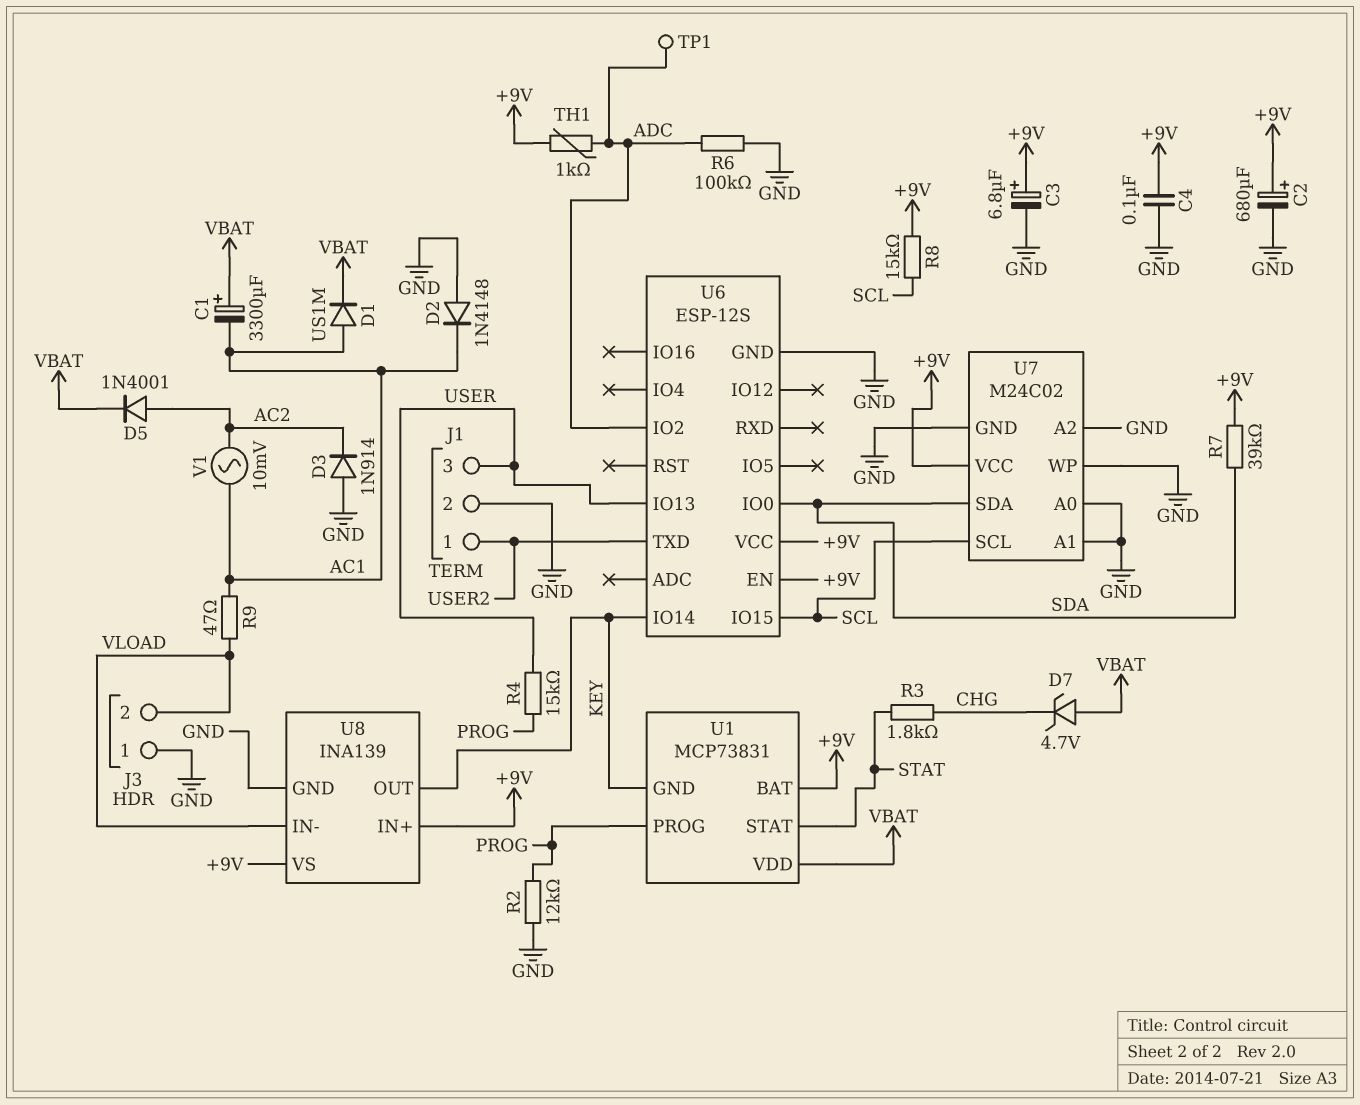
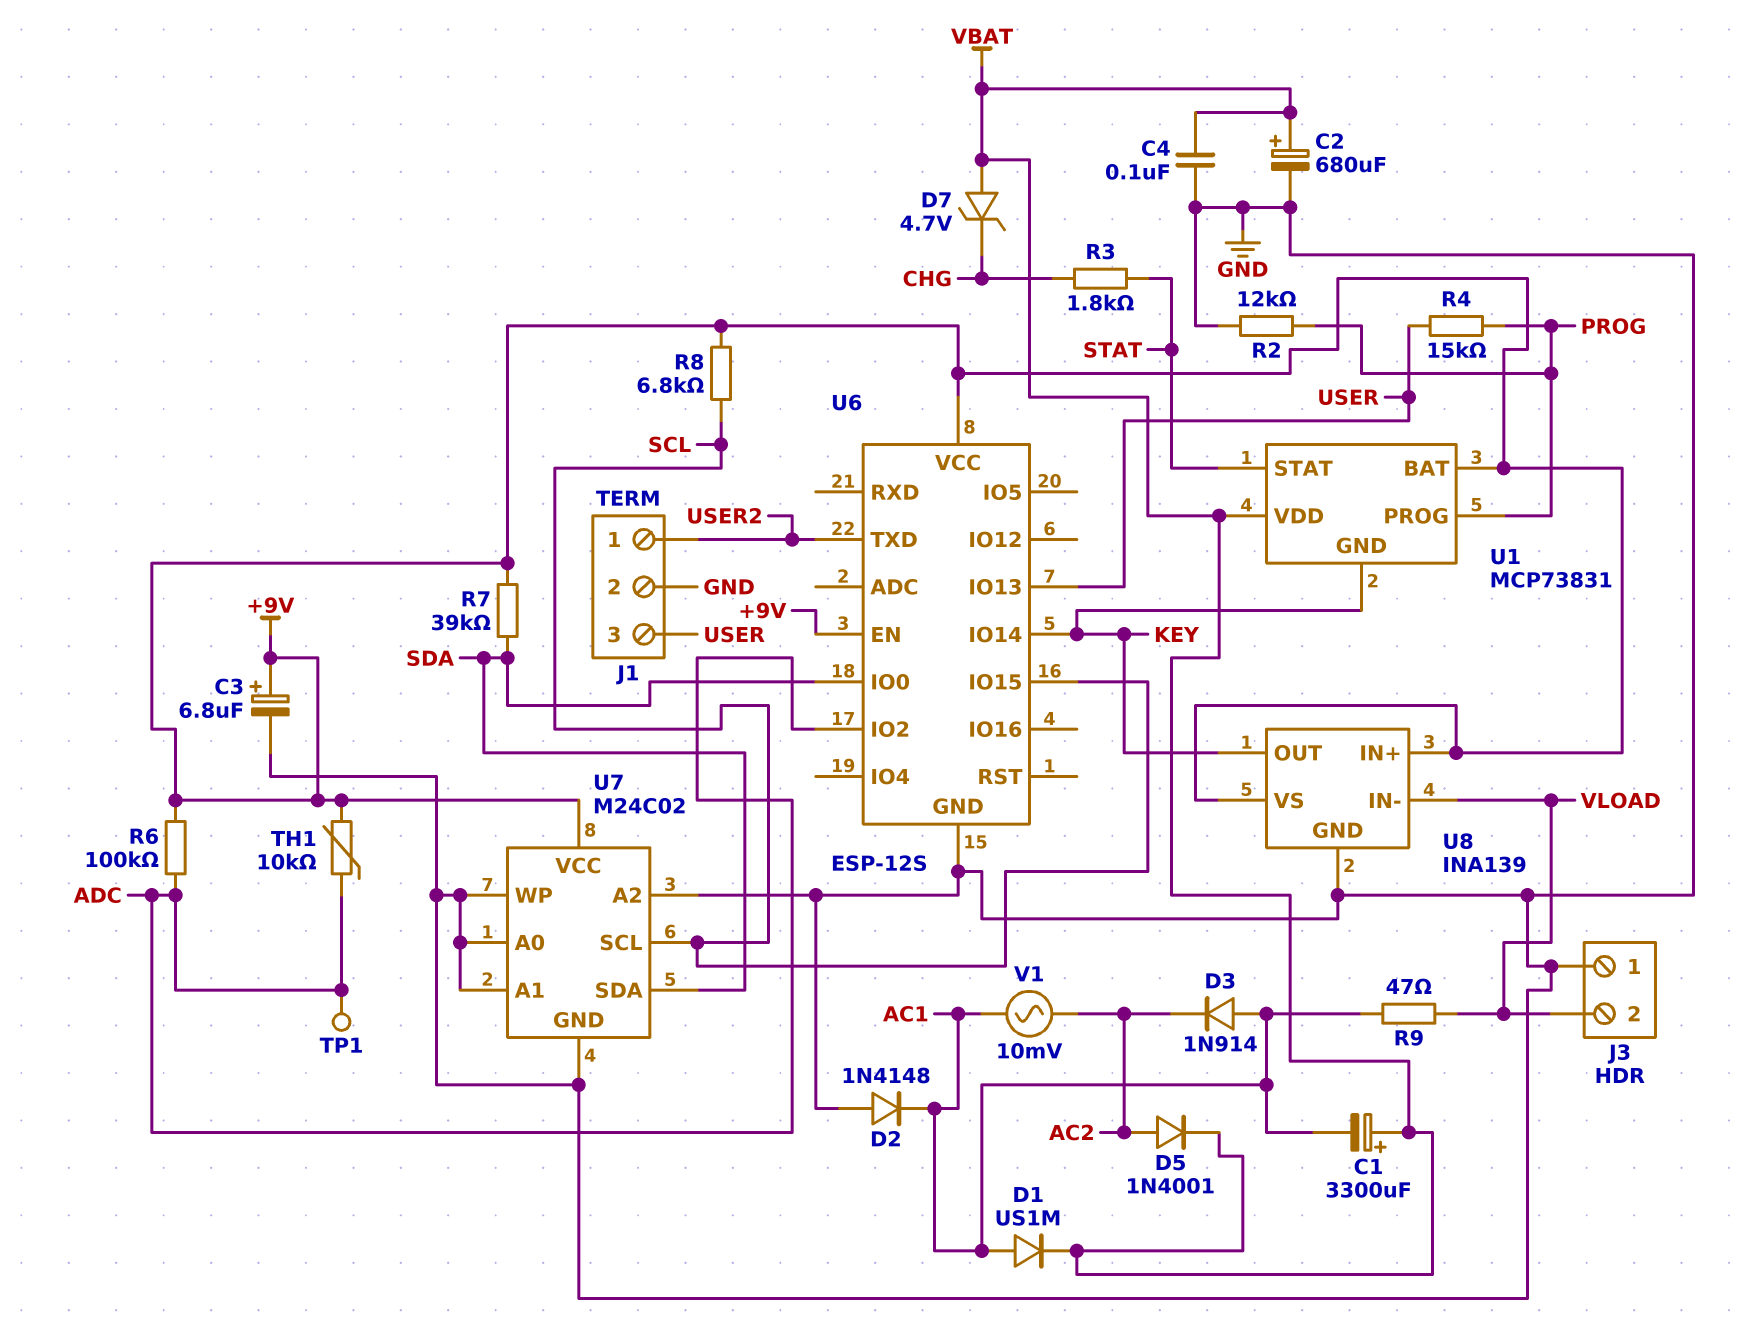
C2: 680uF (plus +9V, minus GND) -> 680uF (plus VBAT, minus GND)
C4: 100nF (+9V, GND) -> 100nF (GND, VBAT)
D3: diode 1N914 (A GND, K AC2) -> diode 1N914 (A AC1, K AC2)
R6: 100k (ADC, GND) -> 100k (+9V, ADC)
R8: 15k (+9V, SCL) -> 6.8k (+9V, SCL)
TH1: 1k (+9V, ADC) -> 10k (+9V, ADC)

